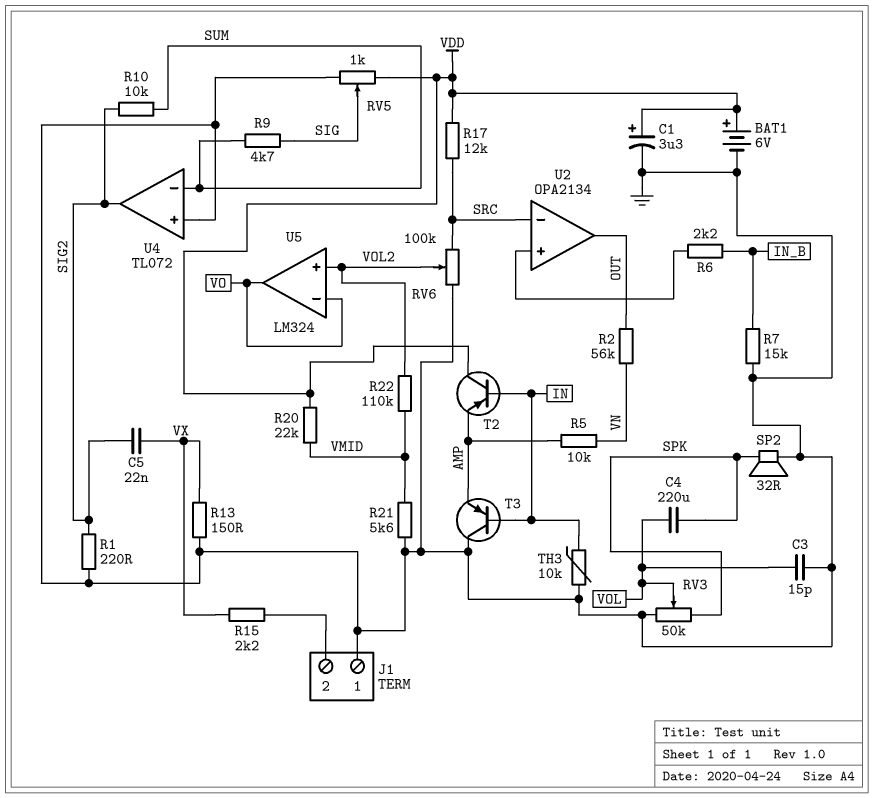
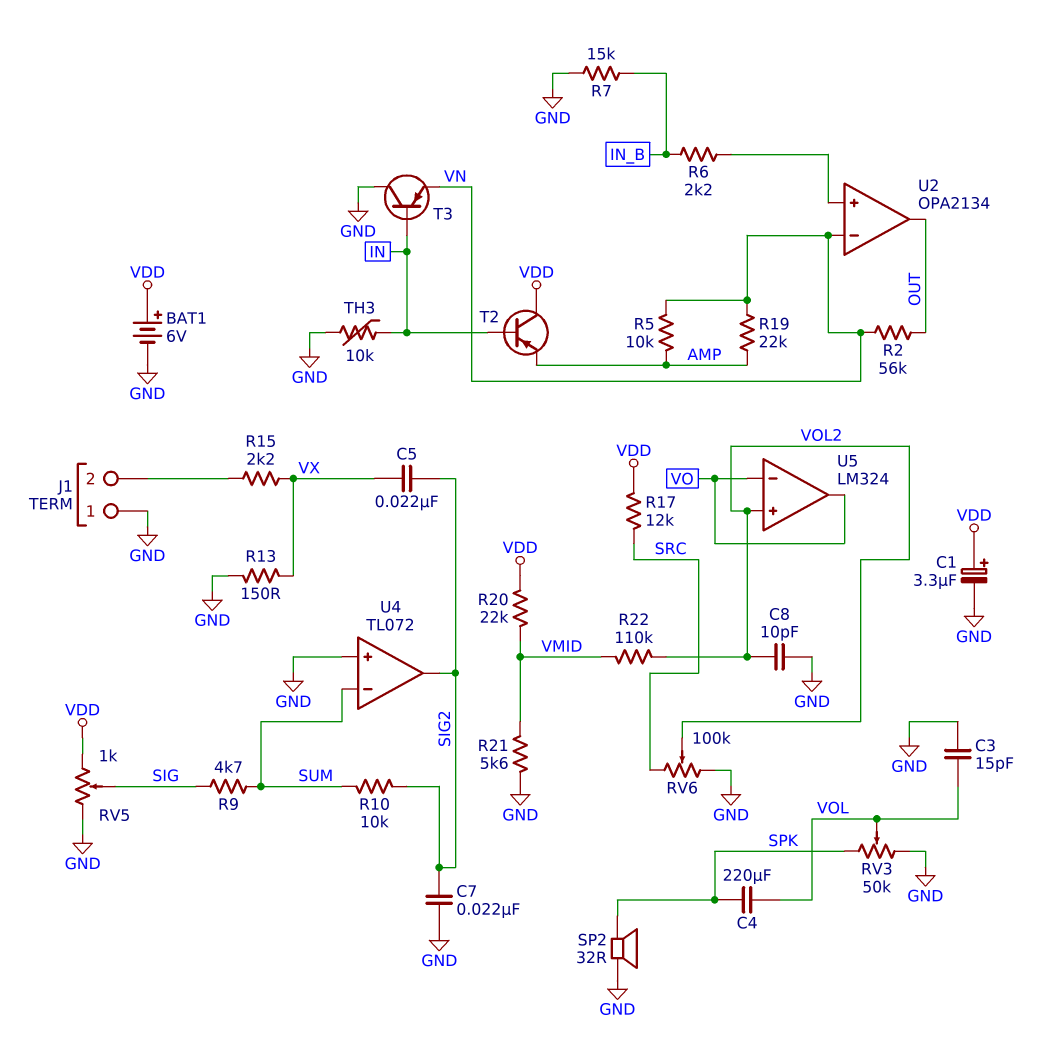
C7: none -> 22nF (GND, SIG2)
C8: none -> 10pF (GND, VOL2)
R1: 220 (GND, SIG2) -> none
R19: none -> 22k (AMP, VN)
T3: PNP (B IN, C GND, E AMP) -> PNP (B IN, C GND, E VN)
U2 pin in-: SRC -> VN

